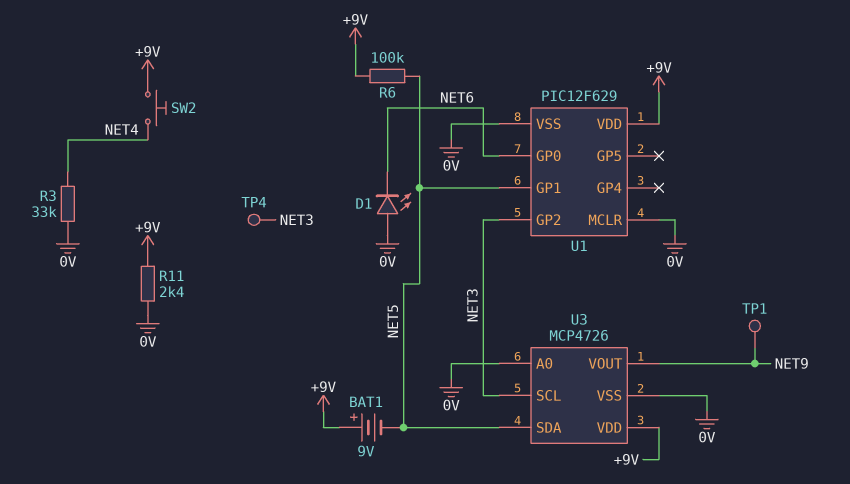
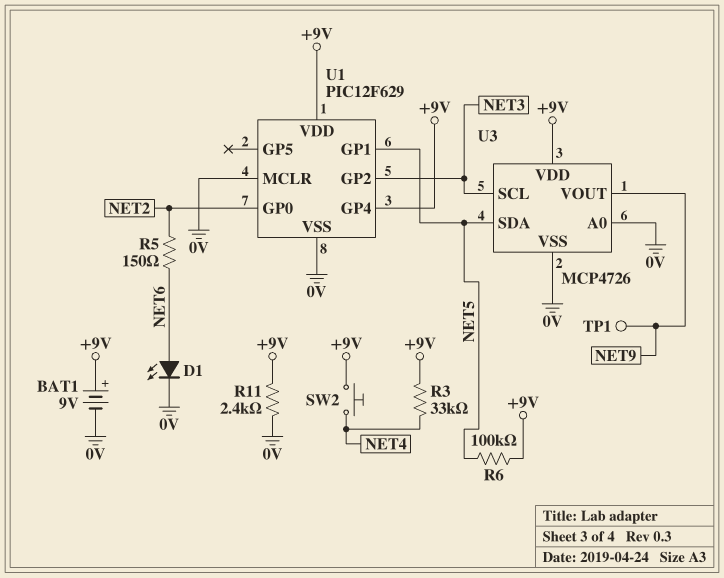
BAT1: 9V (plus +9V, minus NET5) -> 9V (plus +9V, minus 0V)
D1: LED (A 0V, K NET6) -> LED (A NET6, K 0V)
R3: 33k (0V, NET4) -> 33k (+9V, NET4)
R5: none -> 150 (NET2, NET6)
TP4: test point (NET3) -> none
U1 pin GP0: NET6 -> NET2
U1 pin GP4: none -> +9V

